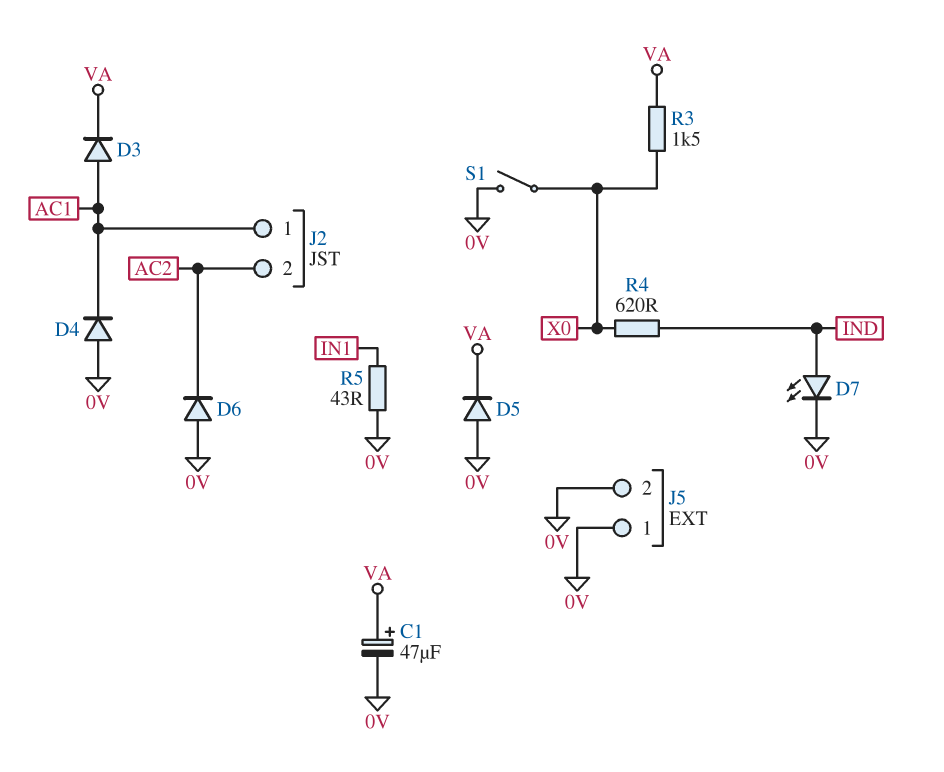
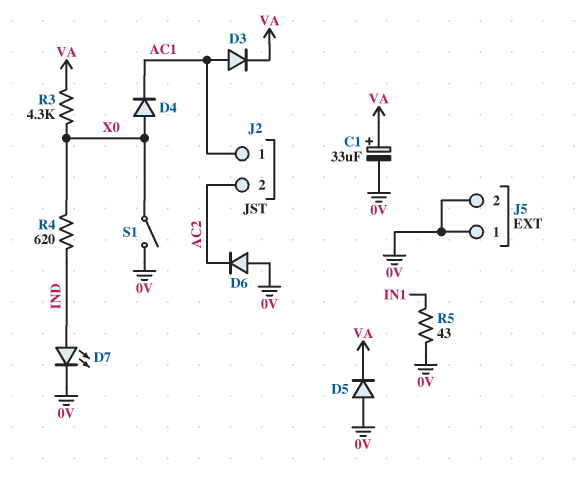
C1: 47uF (plus VA, minus 0V) -> 33uF (plus VA, minus 0V)
D4: diode (A 0V, K AC1) -> diode (A X0, K AC1)
R3: 1.5k (VA, X0) -> 4.3k (VA, X0)

